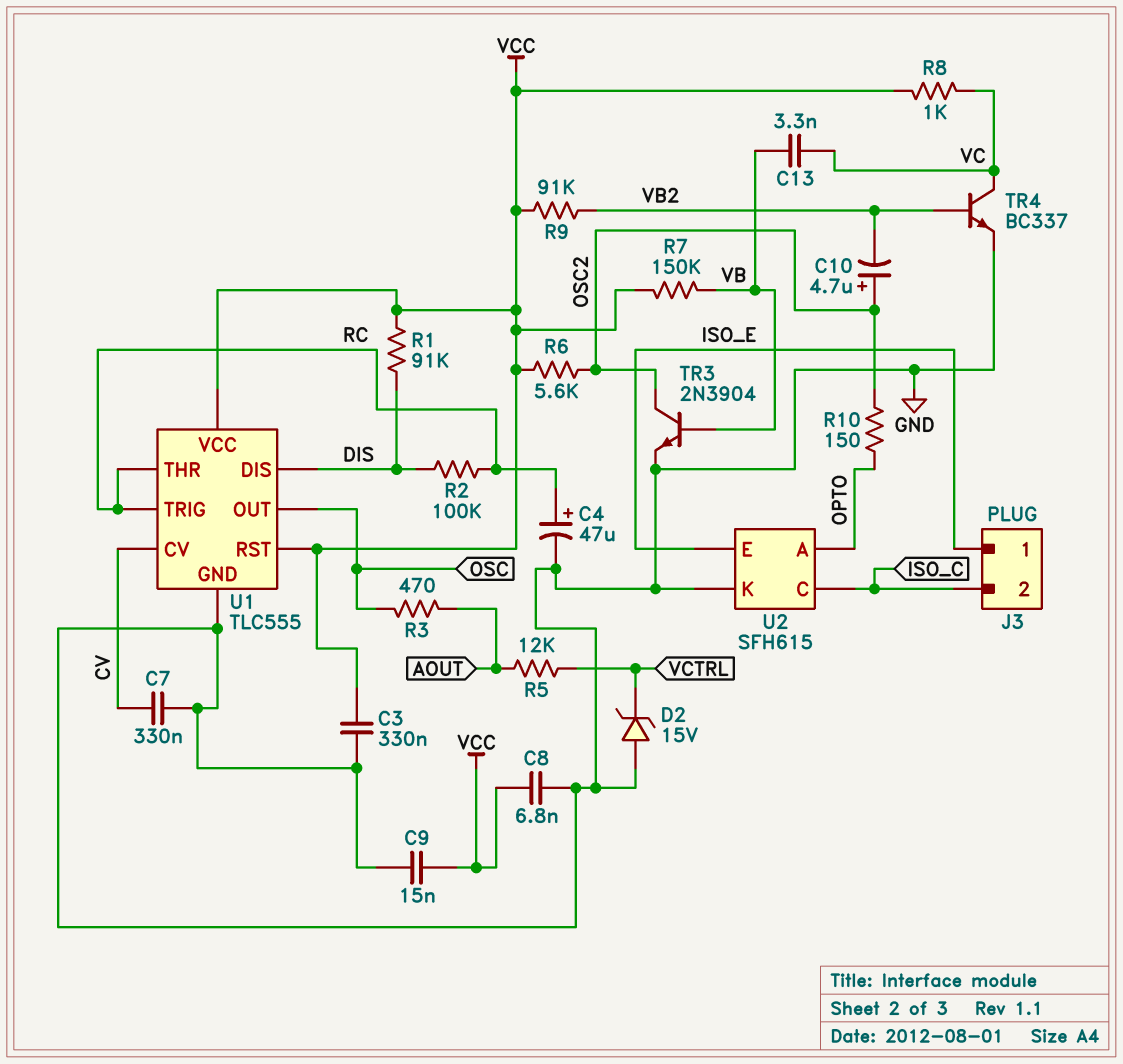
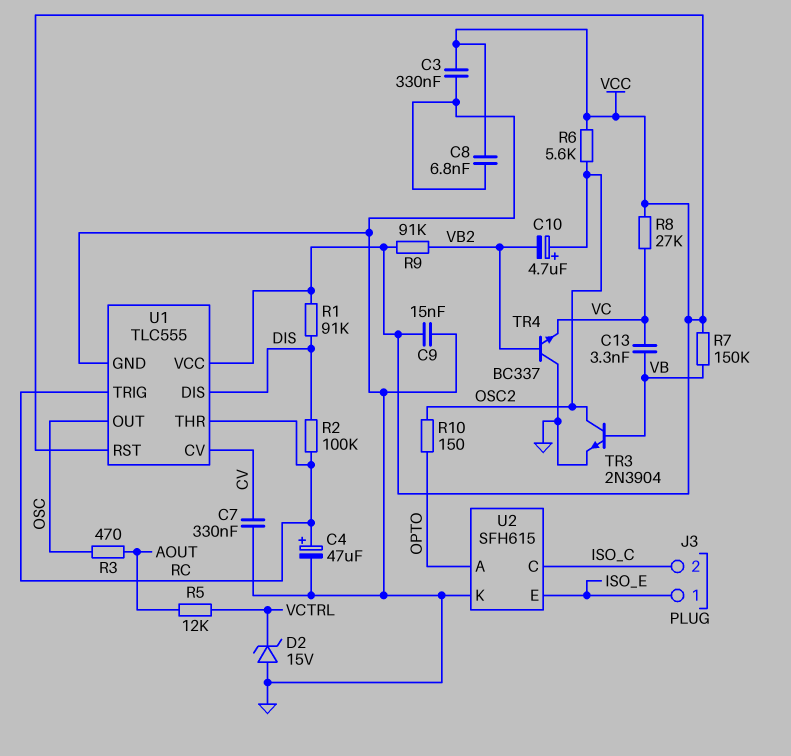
R8: 1k (VC, VCC) -> 27k (VC, VCC)
TR4: NPN BC337 (B VB2, C VC, E GND) -> NPN BC337 (B VB2, C GND, E VC)

